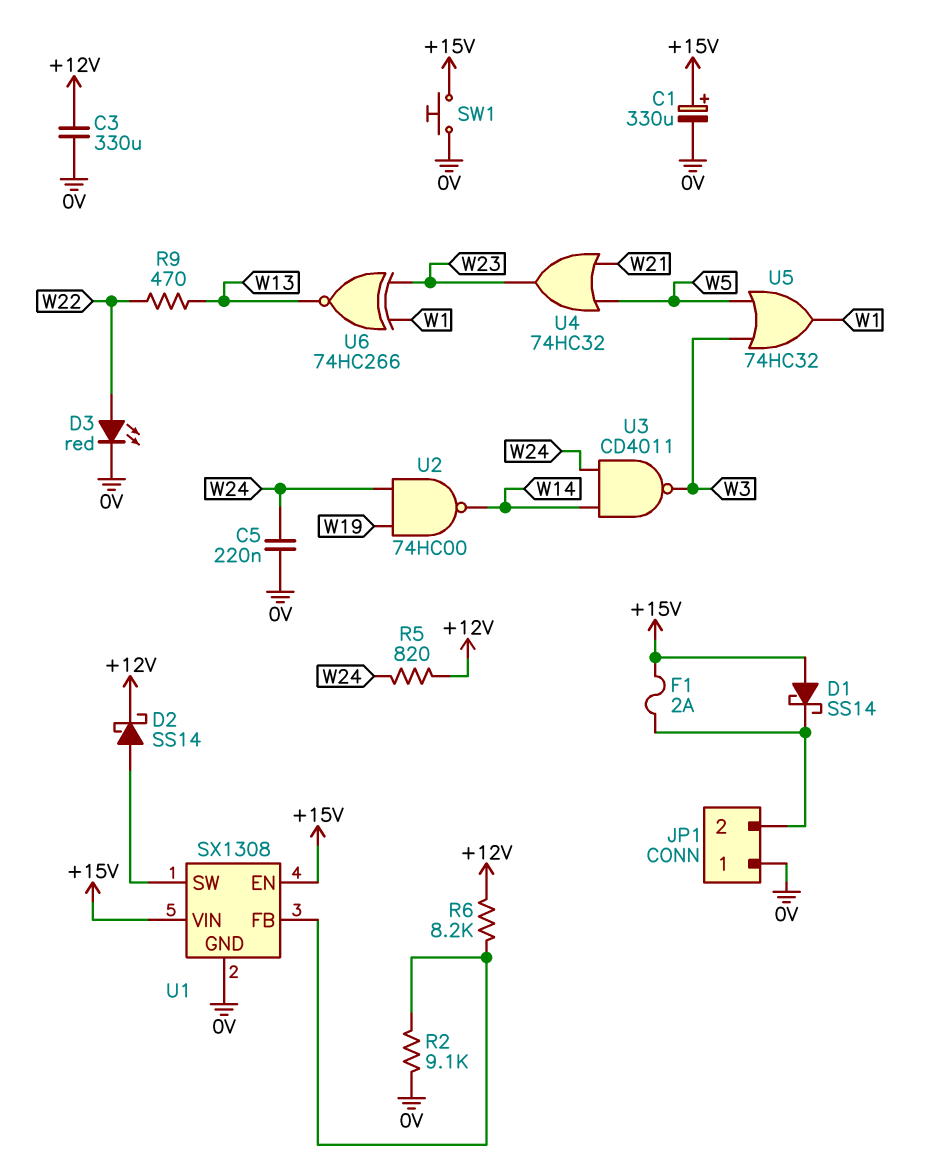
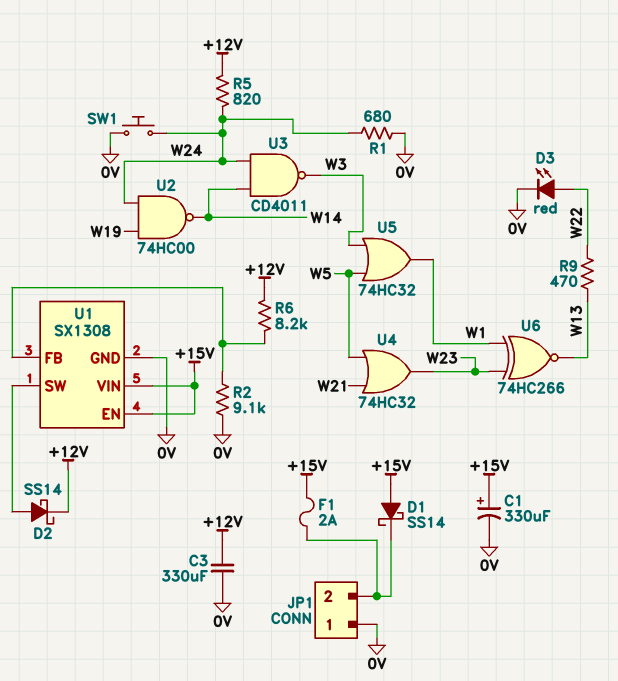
C5: 220nF (0V, W24) -> none
R1: none -> 680 (0V, W24)
SW1: button (+15V, 0V) -> button (0V, W24)

